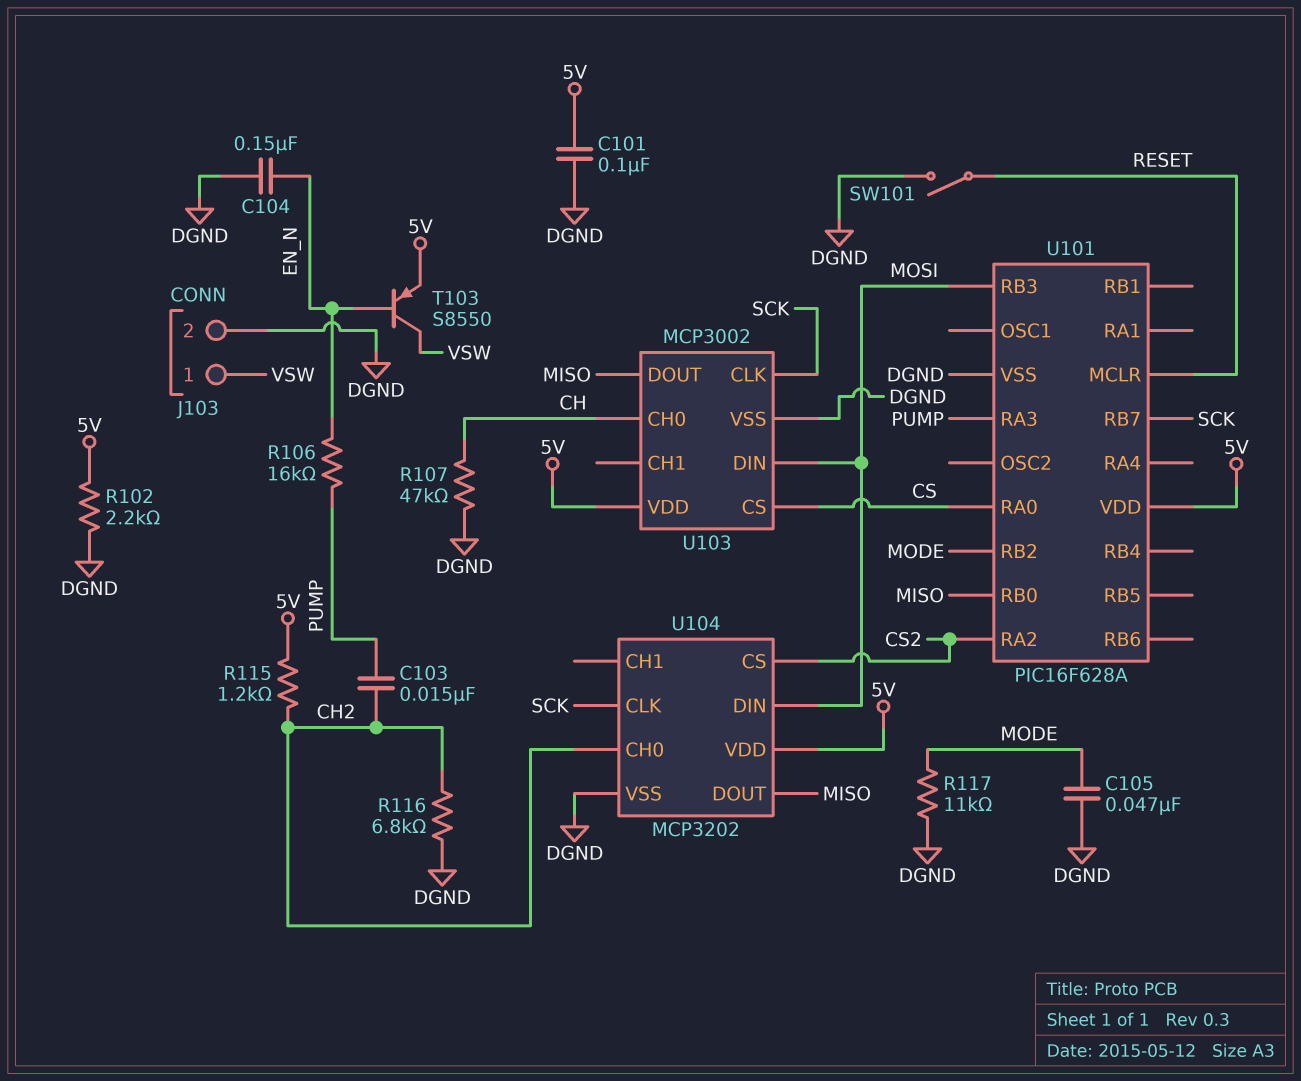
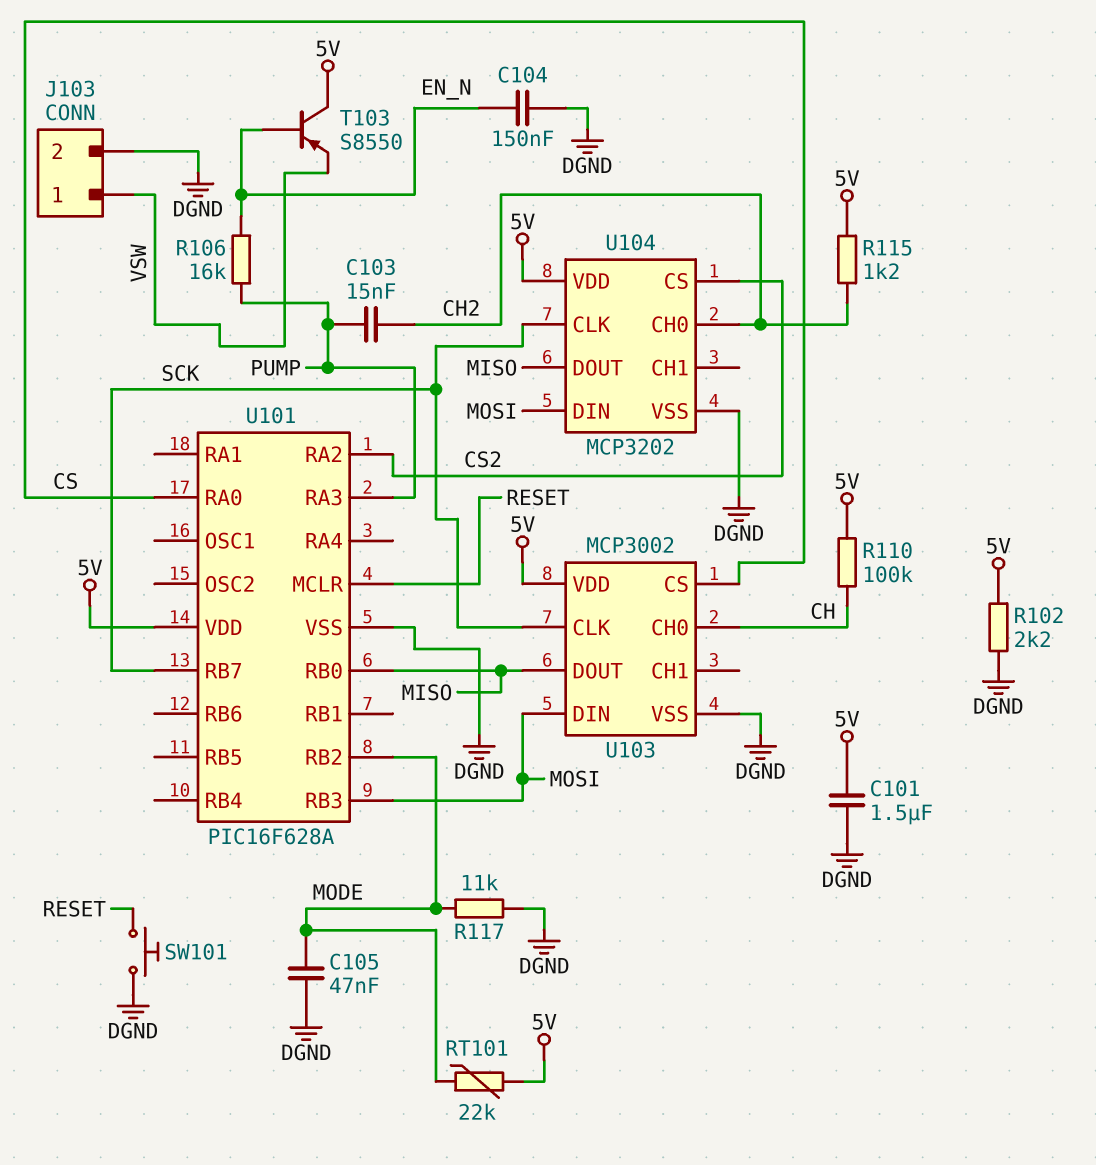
C101: 100nF (5V, DGND) -> 1.5uF (5V, DGND)
R107: 47k (CH, DGND) -> none
R110: none -> 100k (5V, CH)
R116: 6.8k (CH2, DGND) -> none
RT101: none -> 22k (5V, MODE)
SW101: switch (DGND, RESET) -> button (DGND, RESET)
T103: PNP S8550 (B EN_N, C VSW, E 5V) -> PNP S8550 (B EN_N, C 5V, E VSW)

